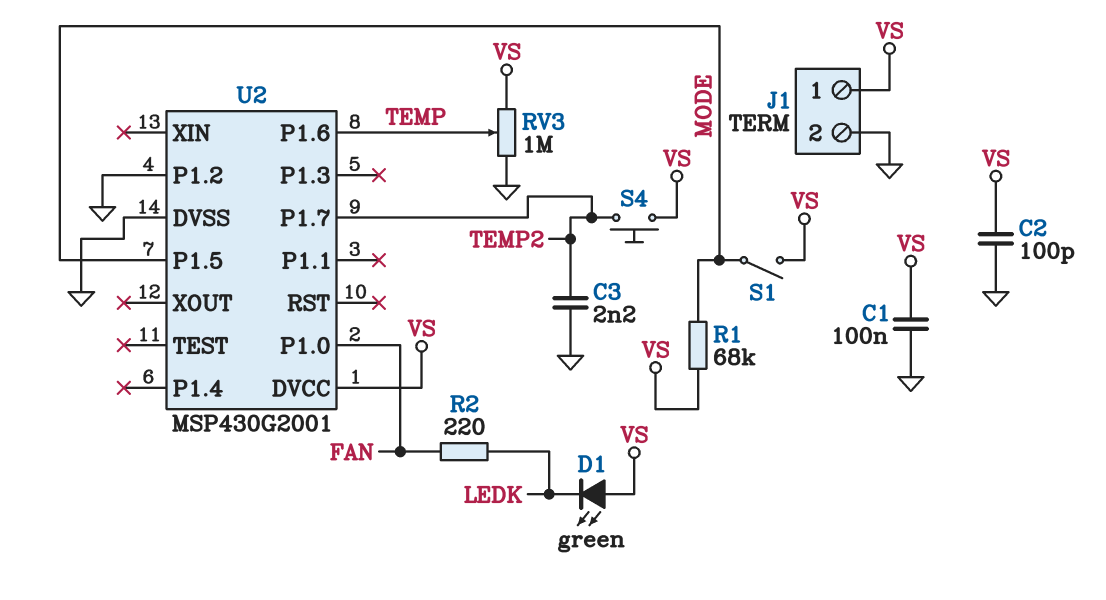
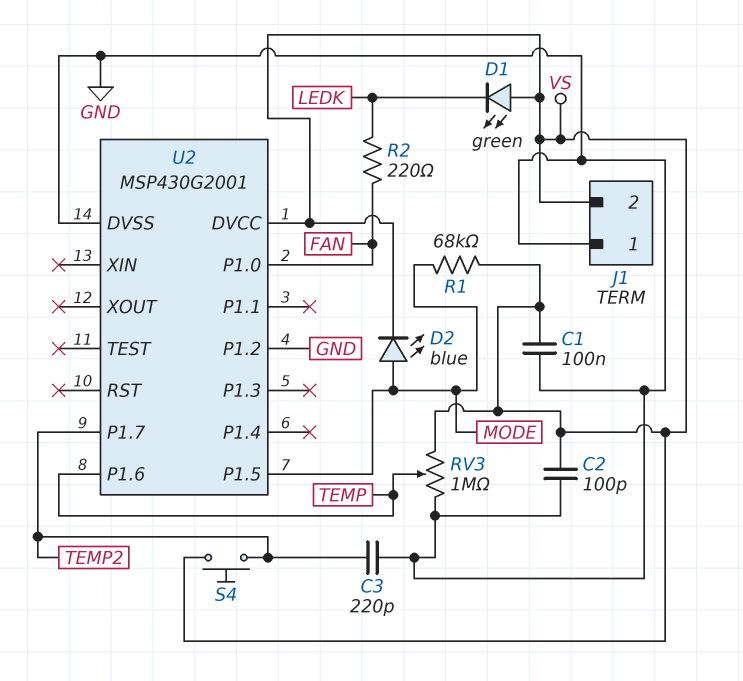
C3: 2.2nF (GND, TEMP2) -> 220pF (GND, TEMP2)
D2: none -> LED blue (A MODE, K VS)
J1 pin 1: VS -> GND
J1 pin 2: GND -> VS
S1: switch (MODE, VS) -> none

